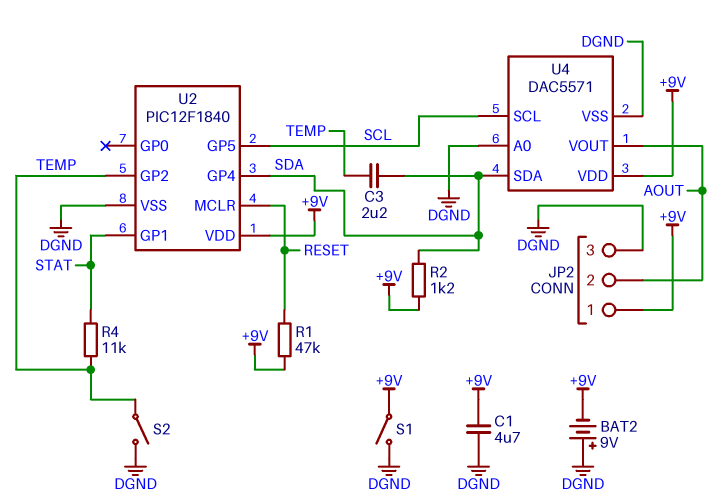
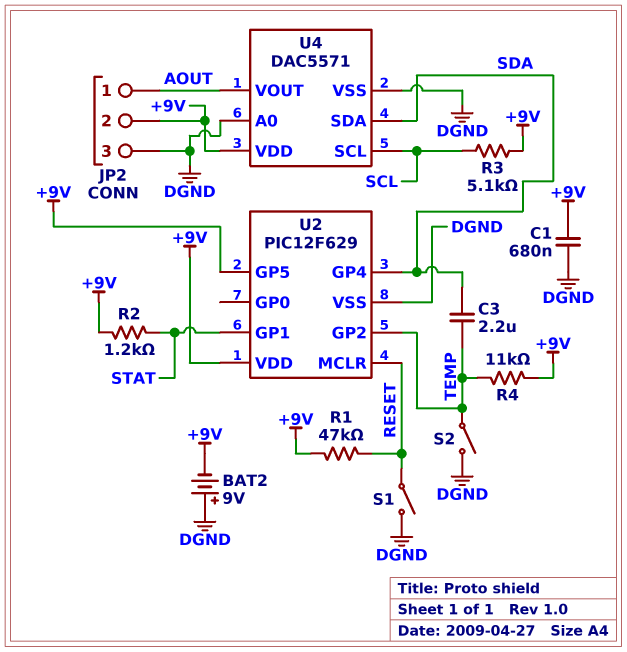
C1: 4.7uF (+9V, DGND) -> 680nF (+9V, DGND)
JP2 pin 1: +9V -> AOUT
JP2 pin 2: AOUT -> +9V
R2: 1.2k (+9V, SDA) -> 1.2k (+9V, STAT)
R3: none -> 5.1k (+9V, SCL)
R4: 11k (STAT, TEMP) -> 11k (+9V, TEMP)
S1: switch (+9V, DGND) -> switch (DGND, RESET)
U2: PIC12F1840 -> PIC12F629
U2 pin GP5: SCL -> +9V

